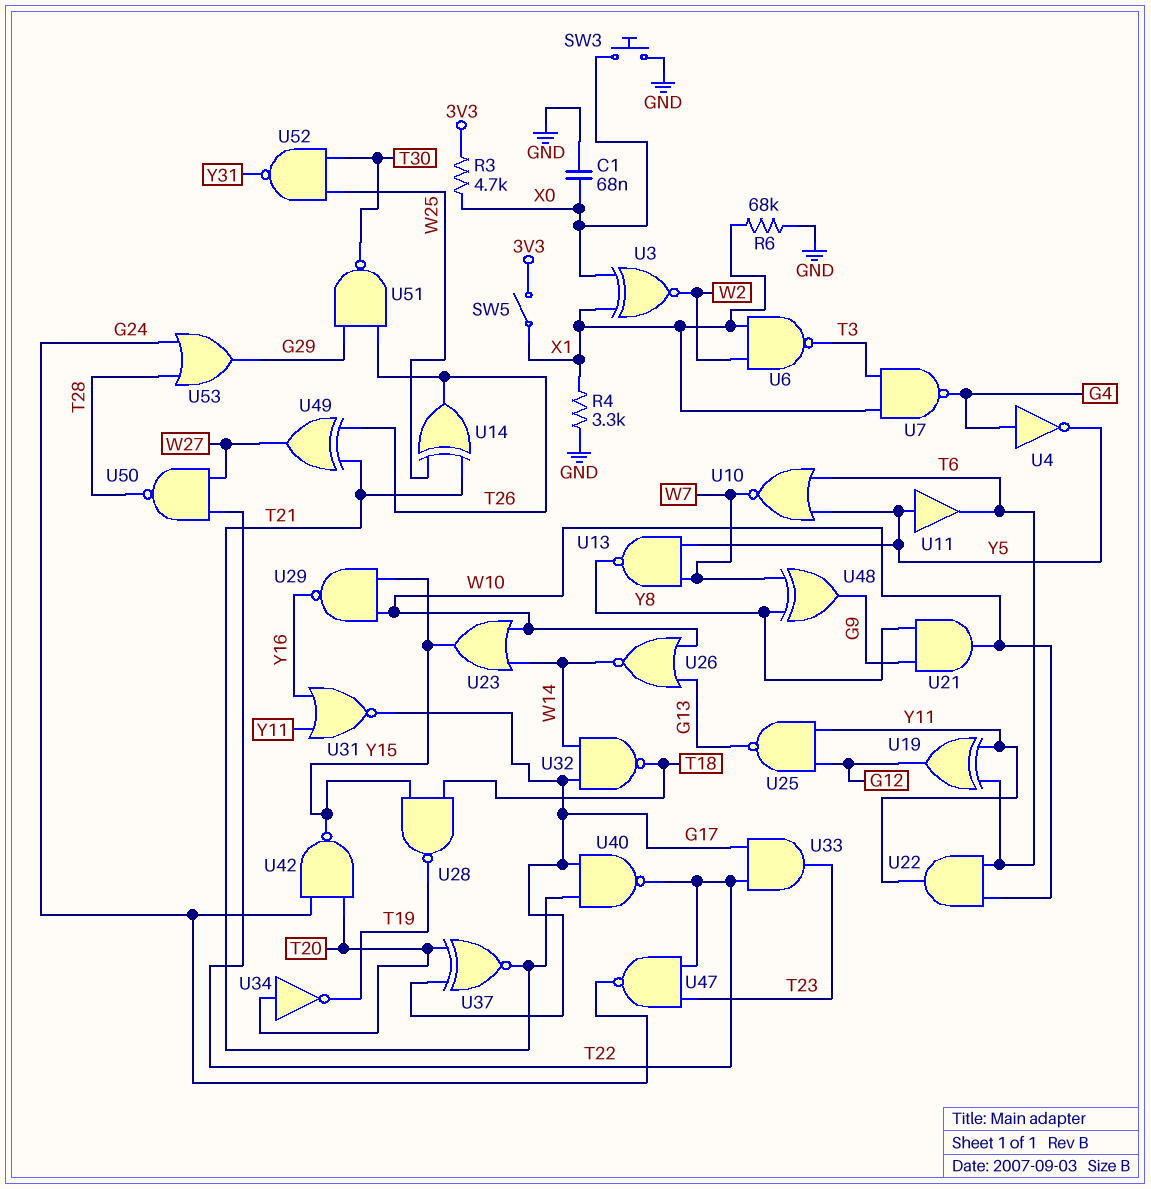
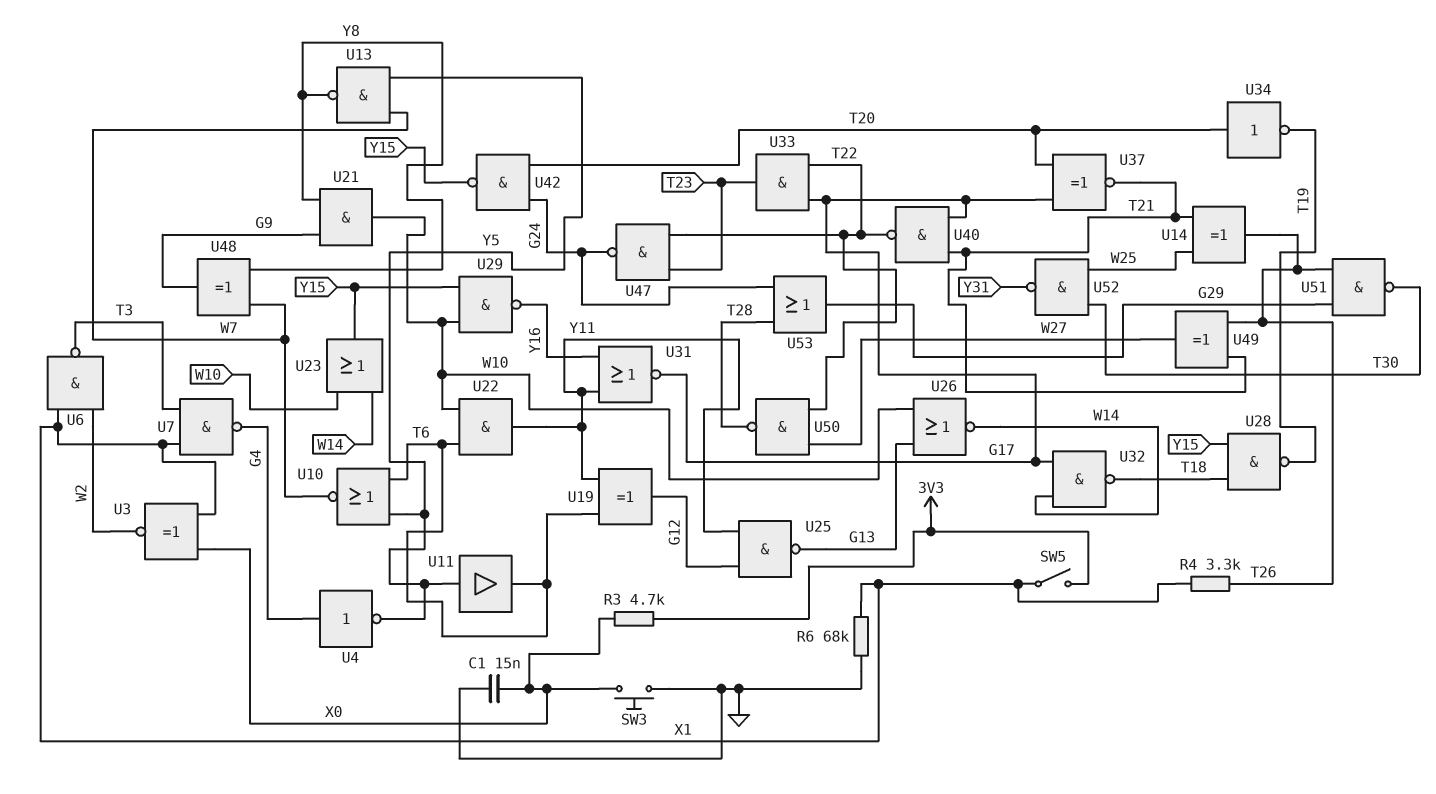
C1: 68nF (GND, X0) -> 15nF (GND, X0)
R4: 3.3k (GND, X1) -> 3.3k (T26, X1)

